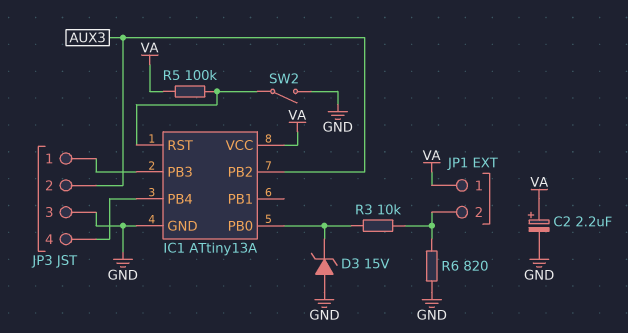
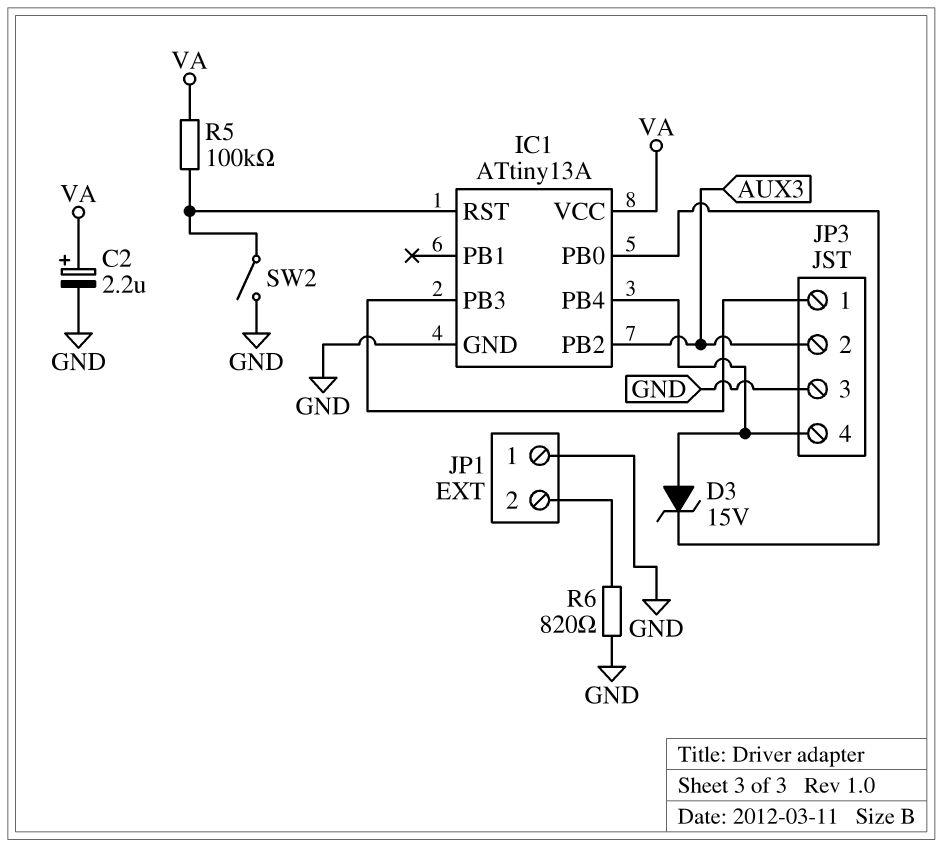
D3: zener 15V (A GND, K IC1/PB0) -> zener 15V (A IC1/PB4, K IC1/PB0)
JP1 pin 1: VA -> GND
R3: 10k (IC1/PB0, JP1/2) -> none

